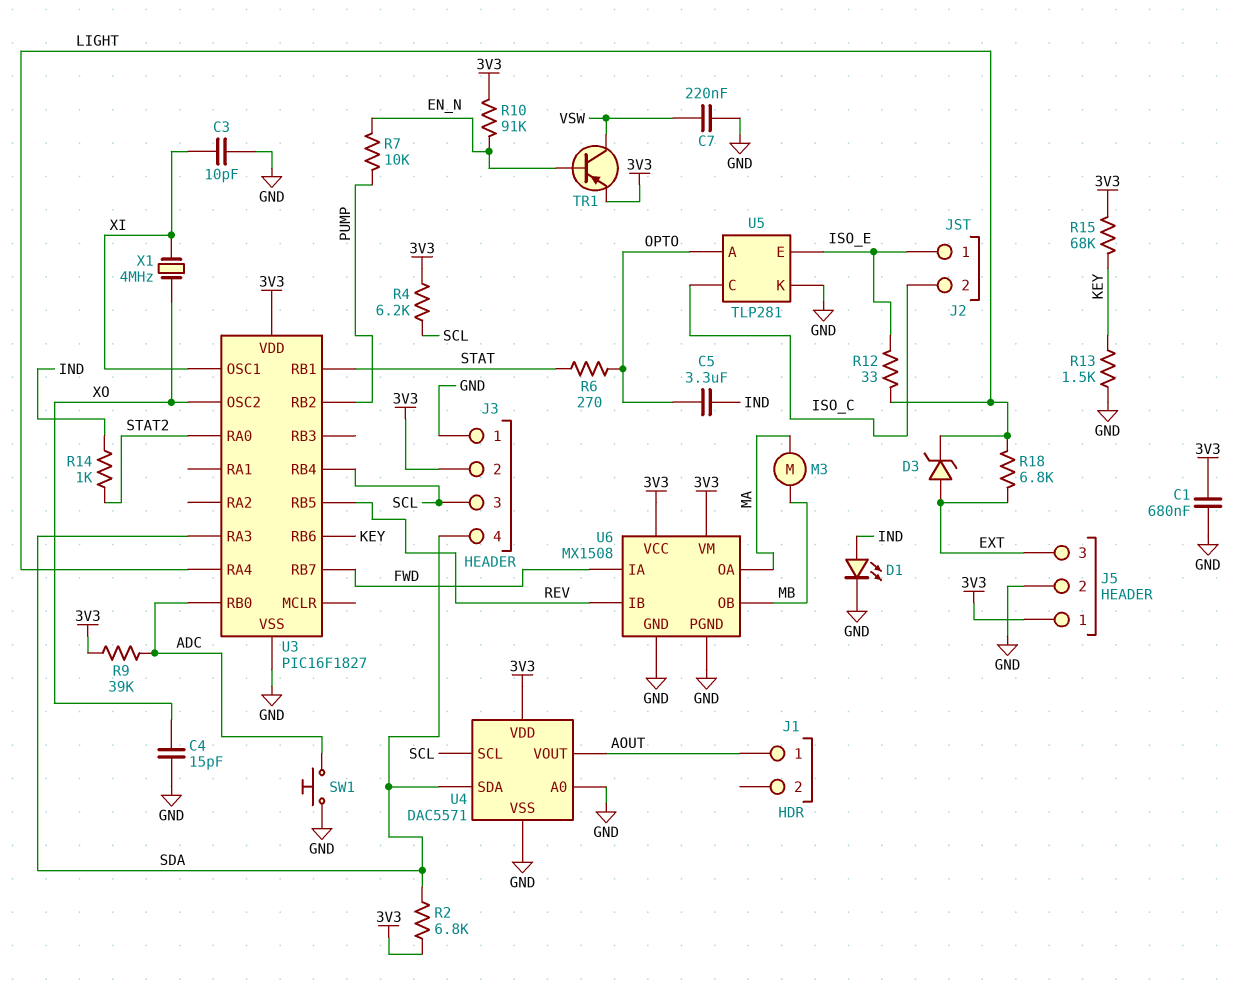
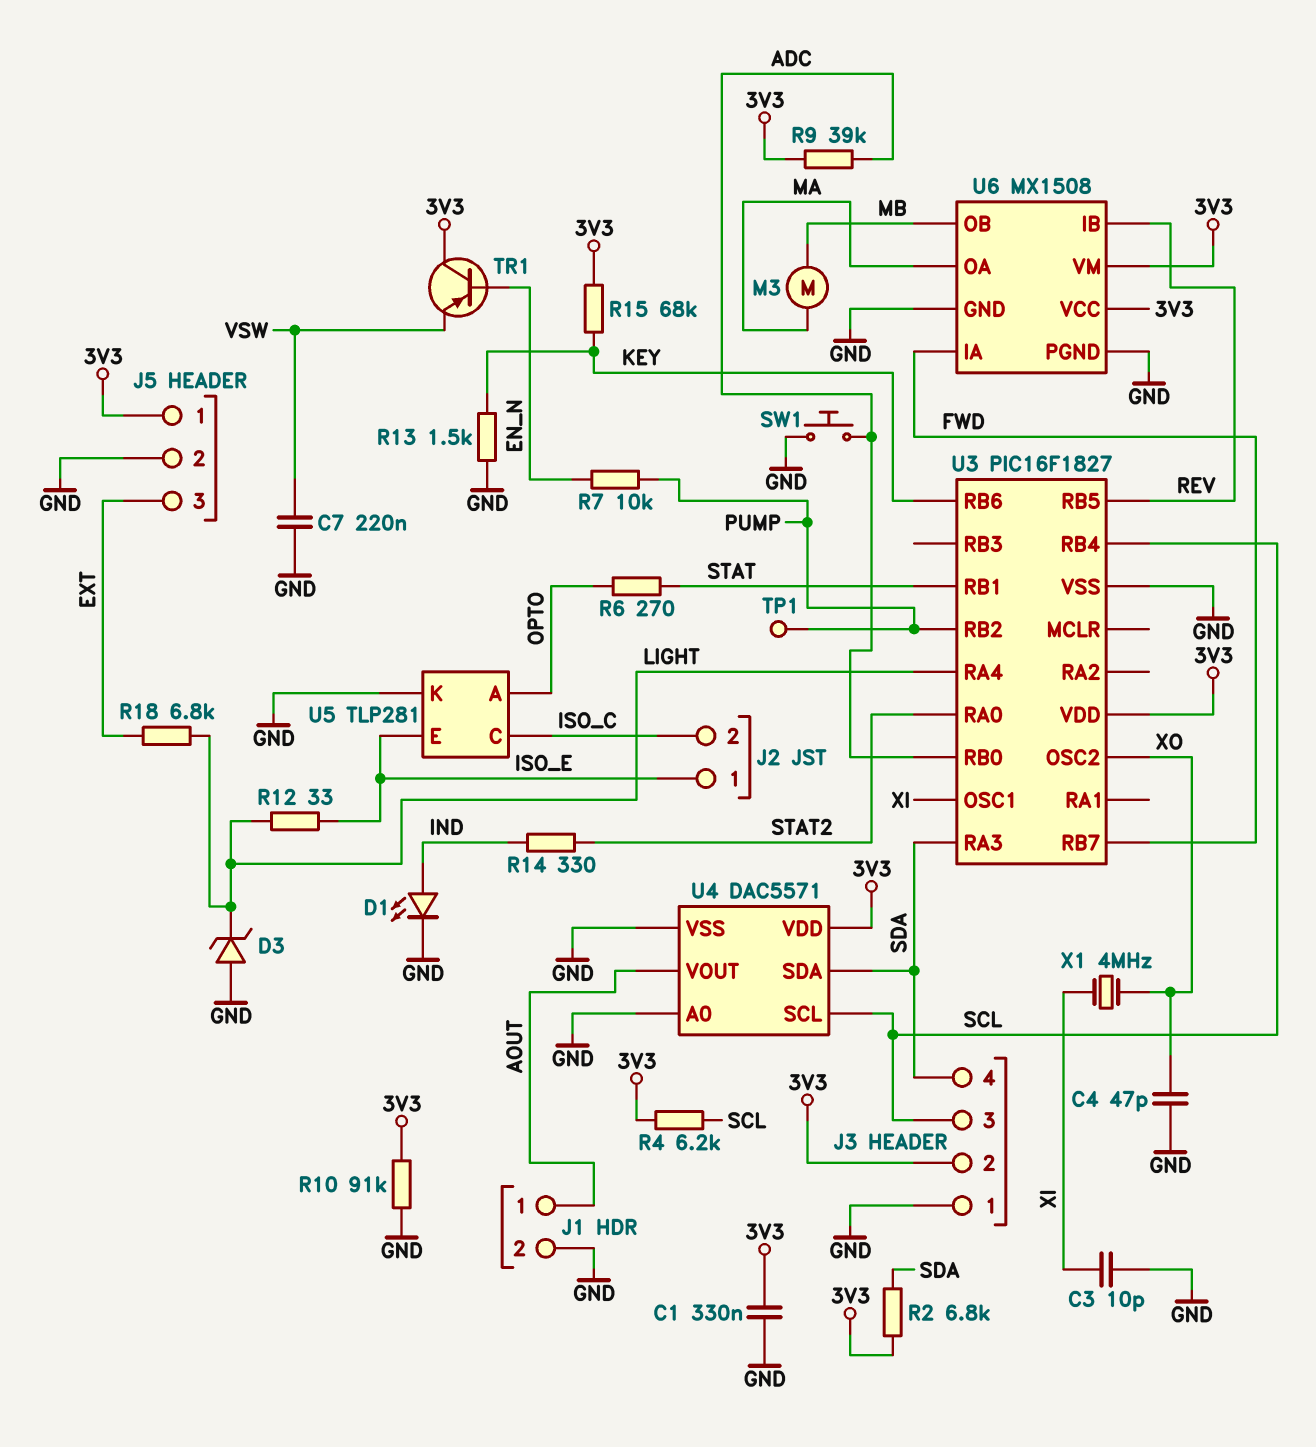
C1: 680nF (3V3, GND) -> 330nF (3V3, GND)
C4: 15pF (GND, XO) -> 47pF (GND, XO)
C5: 3.3uF (IND, OPTO) -> none
D3: zener (A EXT, K LIGHT) -> zener (A GND, K LIGHT)
J1 pin 2: none -> GND
R10: 91k (3V3, EN_N) -> 91k (3V3, GND)
R14: 1k (IND, STAT2) -> 330 (IND, STAT2)
TP1: none -> test point (PUMP)
TR1: PNP (B EN_N, C VSW, E 3V3) -> PNP (B EN_N, C 3V3, E VSW)

